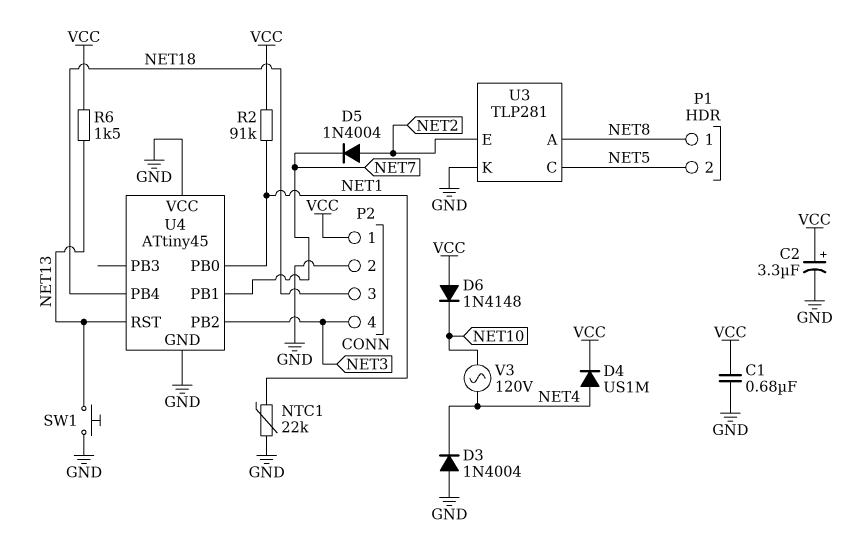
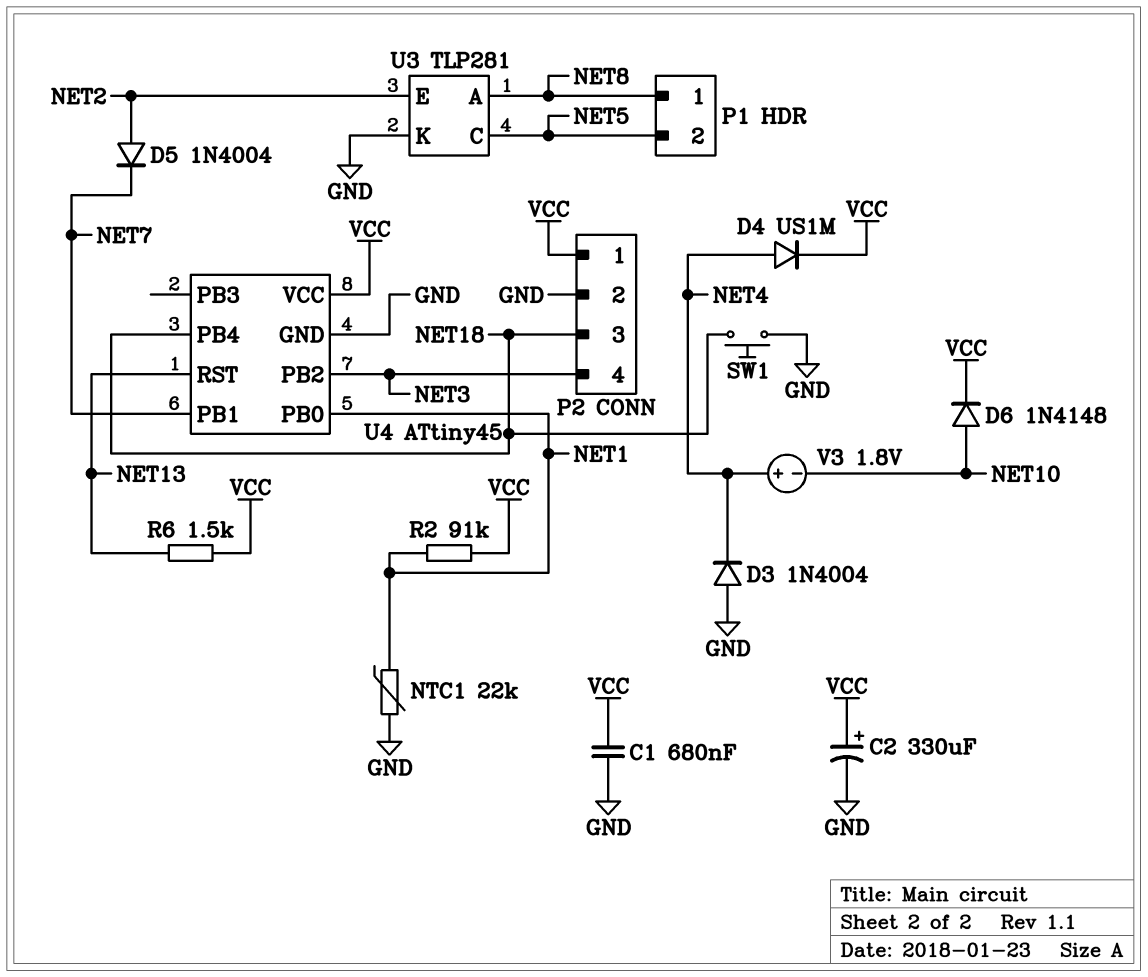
C2: 3.3uF (plus VCC, minus GND) -> 330uF (plus VCC, minus GND)
D6: diode 1N4148 (A VCC, K NET10) -> diode 1N4148 (A NET10, K VCC)
SW1: button (GND, NET13) -> button (GND, NET18)
U4 pin VCC: GND -> VCC
V3: AC 120V (NET4, NET10) -> 1.8V (plus NET4, minus NET10)

